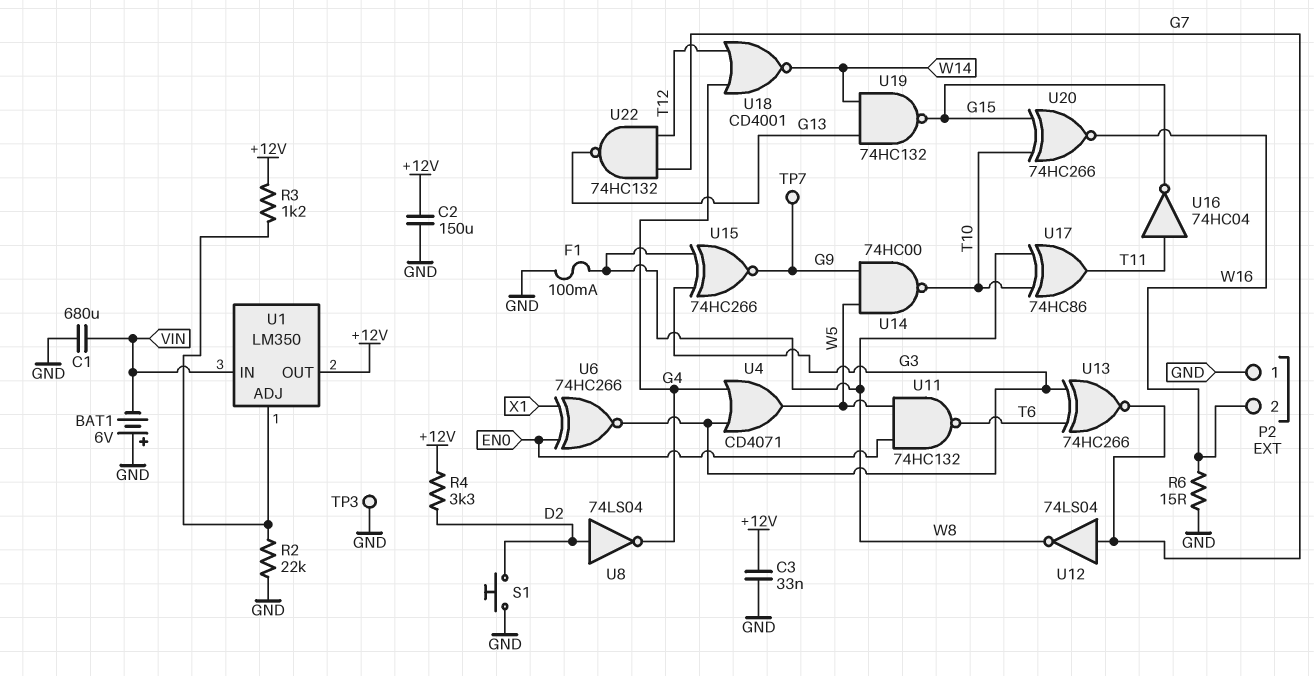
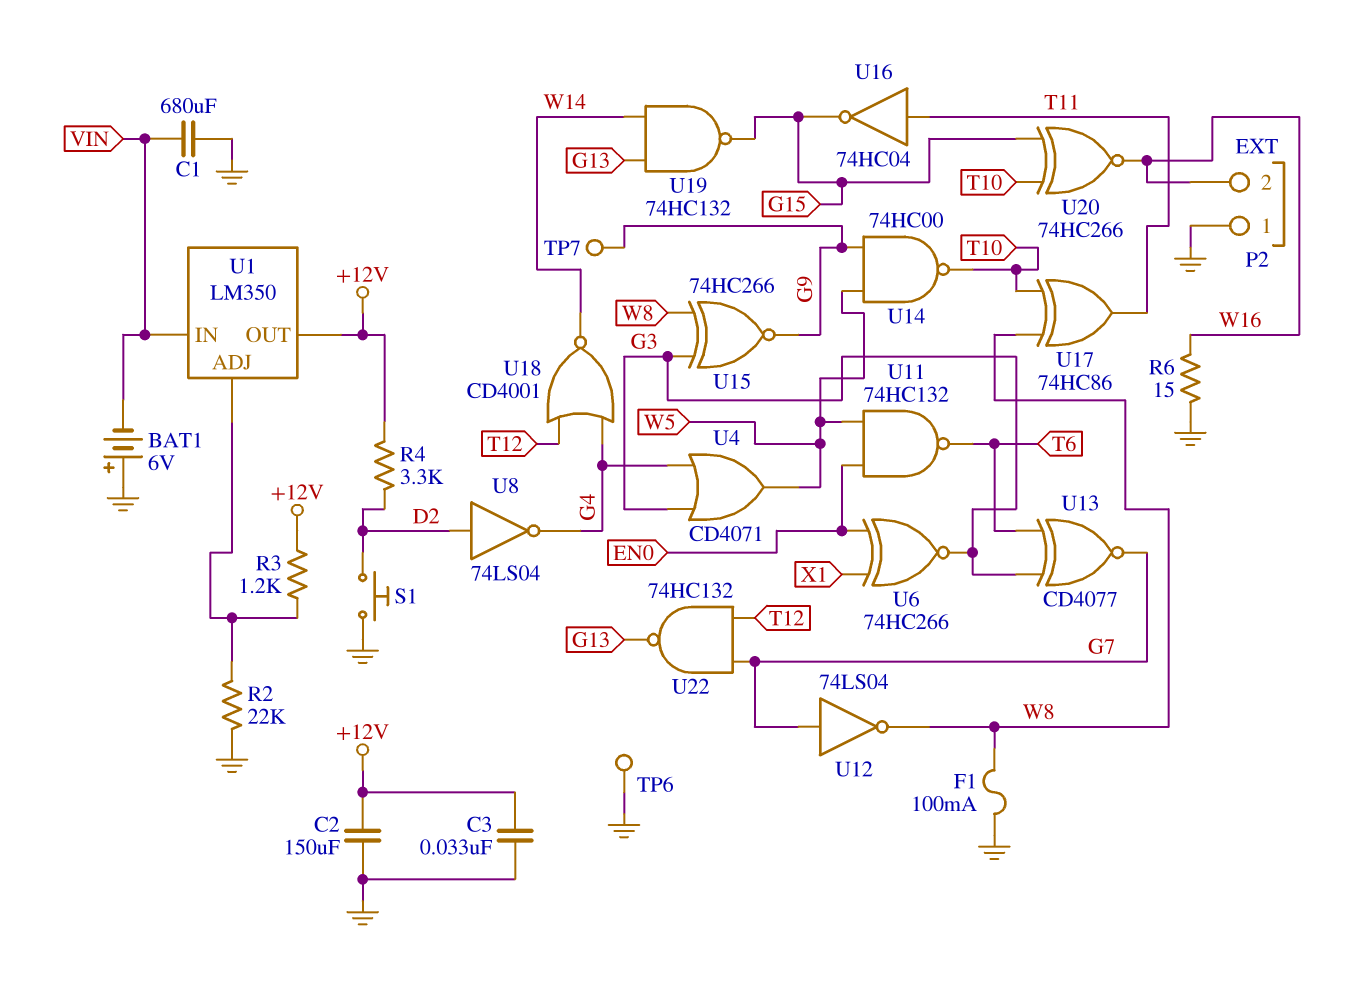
TP3: test point (GND) -> none
TP6: none -> test point (GND)
U13: XNOR 74HC266 (in G3, in T6, out G7) -> XNOR CD4077 (in G3, in T6, out G7)

